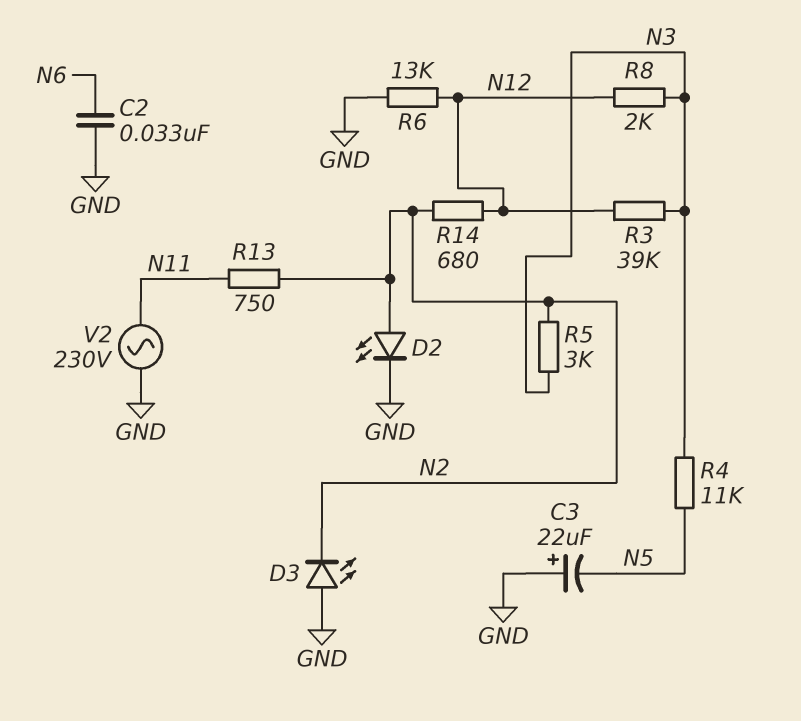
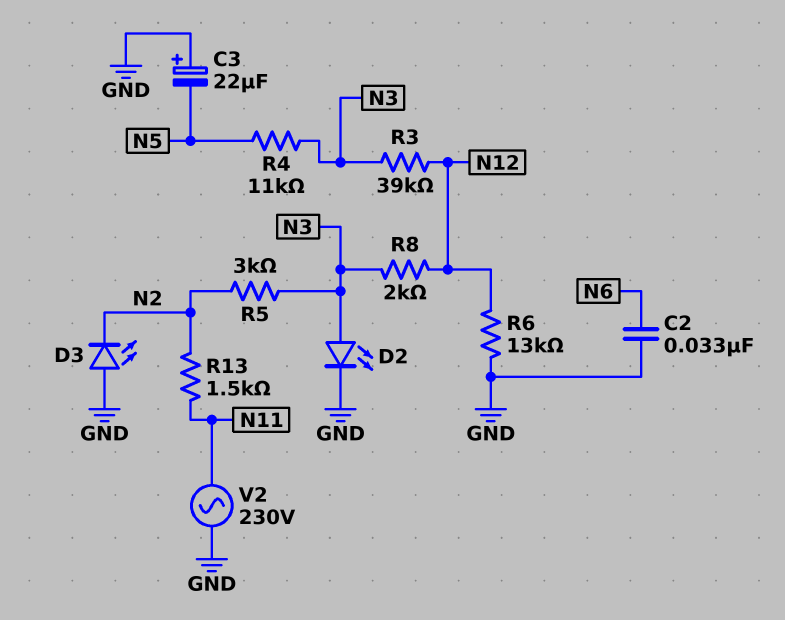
D2: LED (A N2, K GND) -> LED (A N3, K GND)
R13: 750 (N2, N11) -> 1.5k (N2, N11)
R14: 680 (N2, N12) -> none

